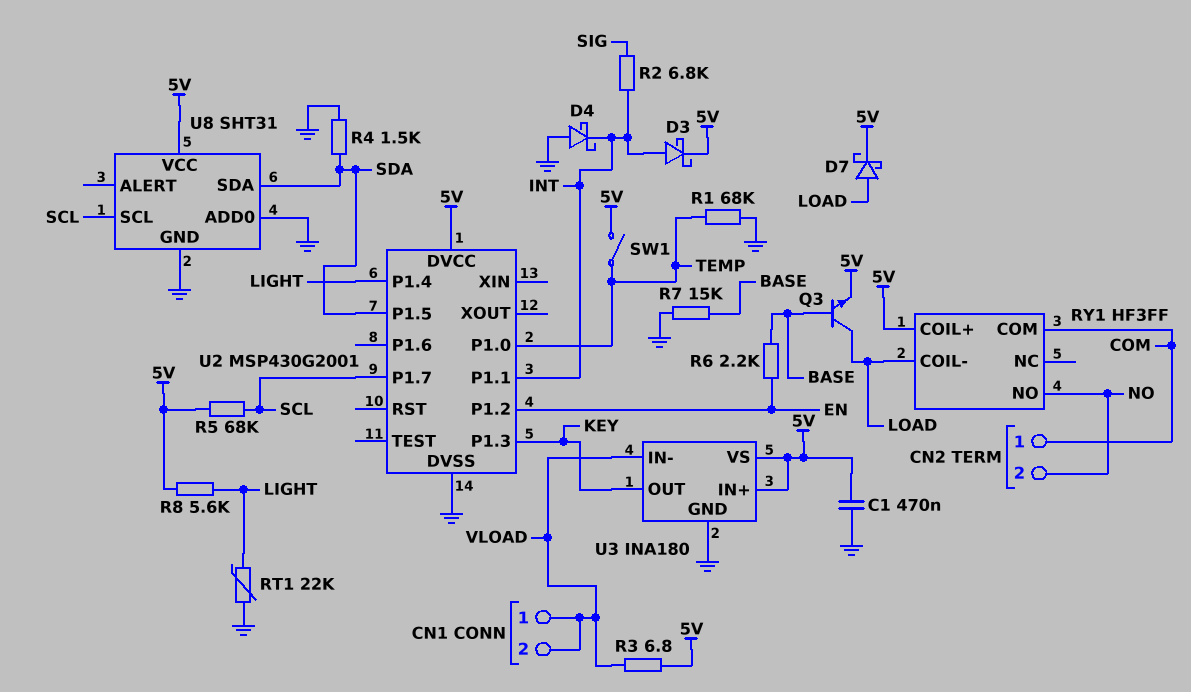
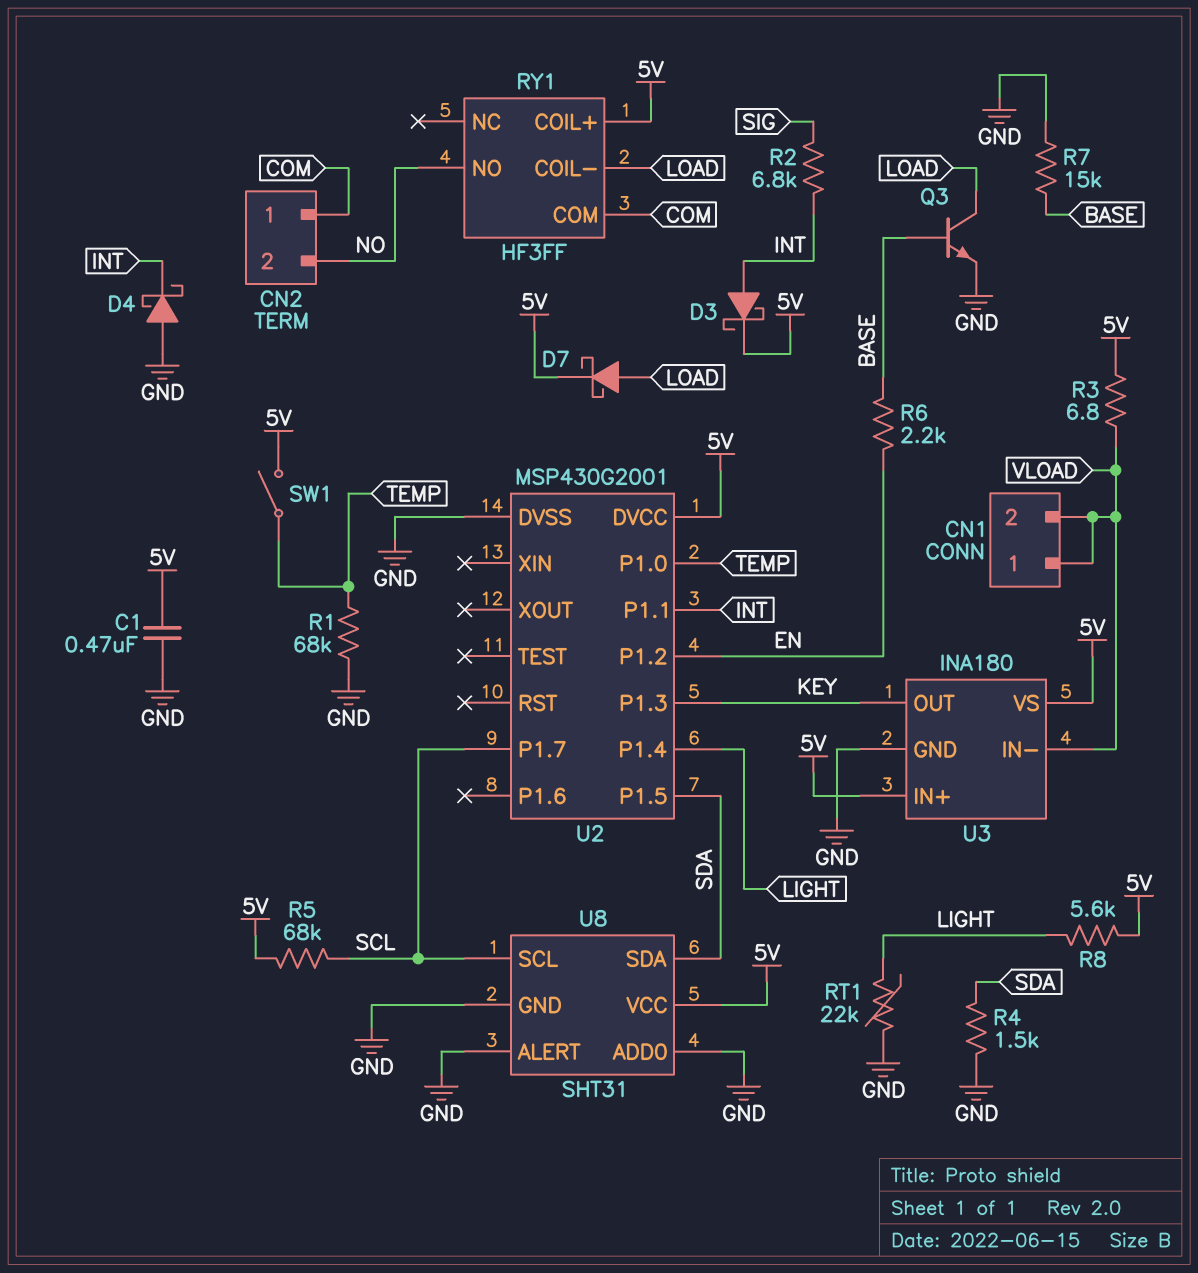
Q3: NPN (B BASE, C LOAD, E 5V) -> NPN (B BASE, C LOAD, E GND)
U8 pin ALERT: none -> GND

